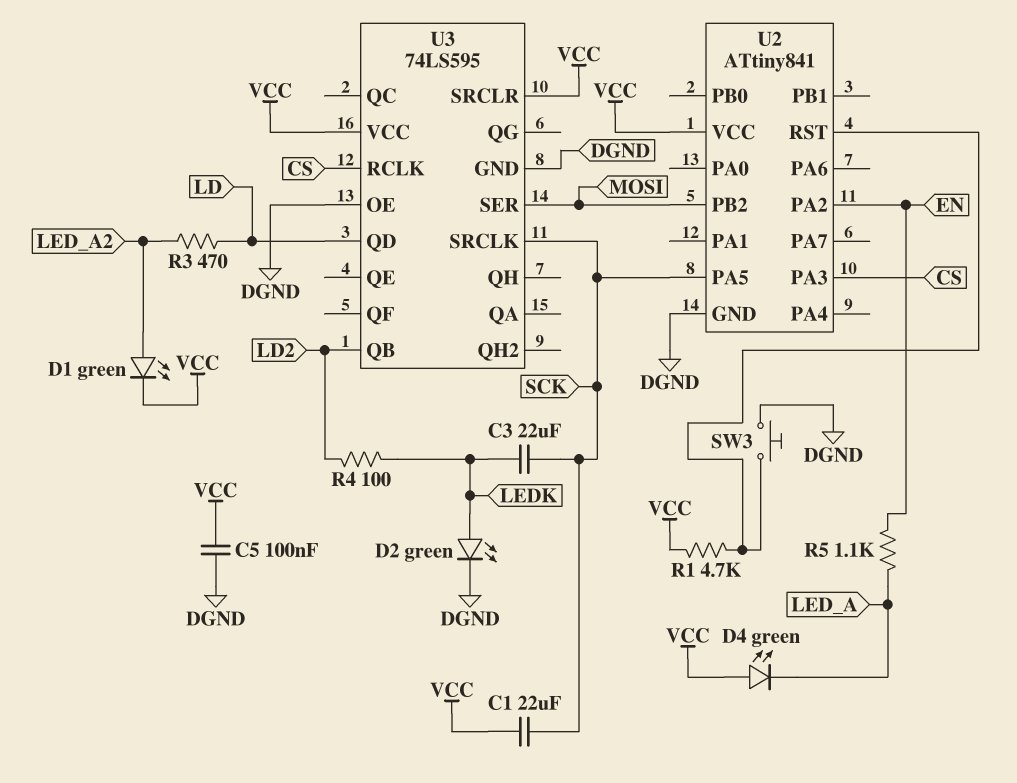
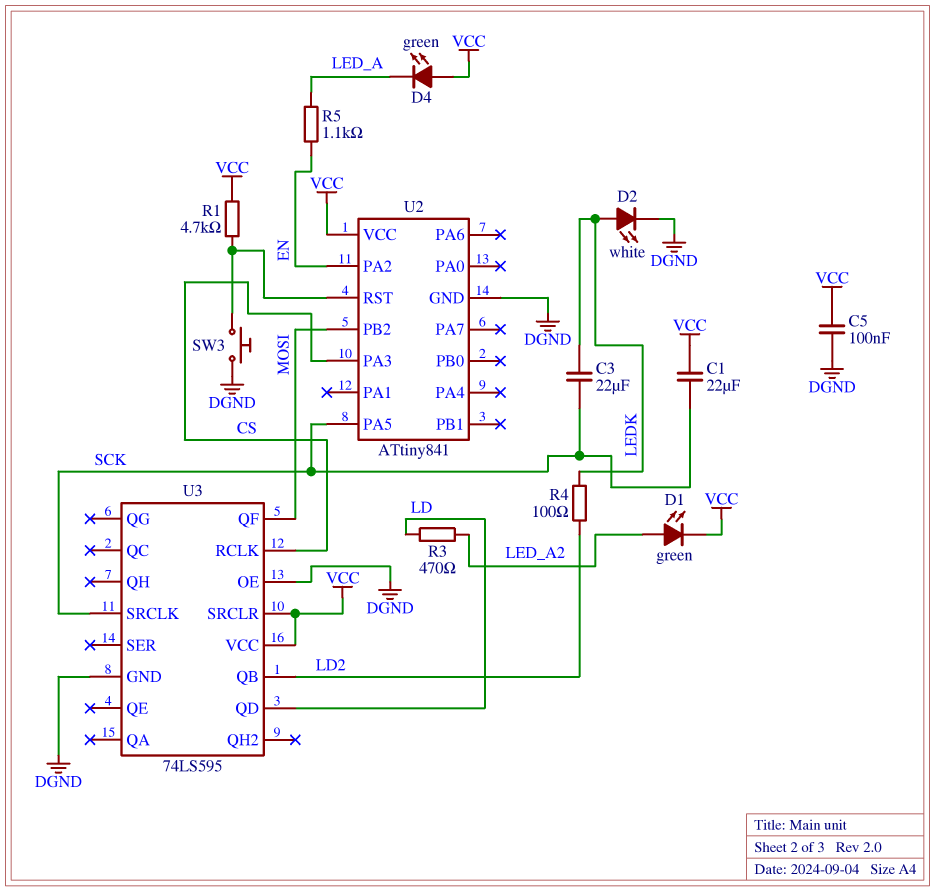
D2: LED green (A LEDK, K DGND) -> LED white (A LEDK, K DGND)
U3 pin QF: none -> MOSI
U3 pin SER: MOSI -> none

